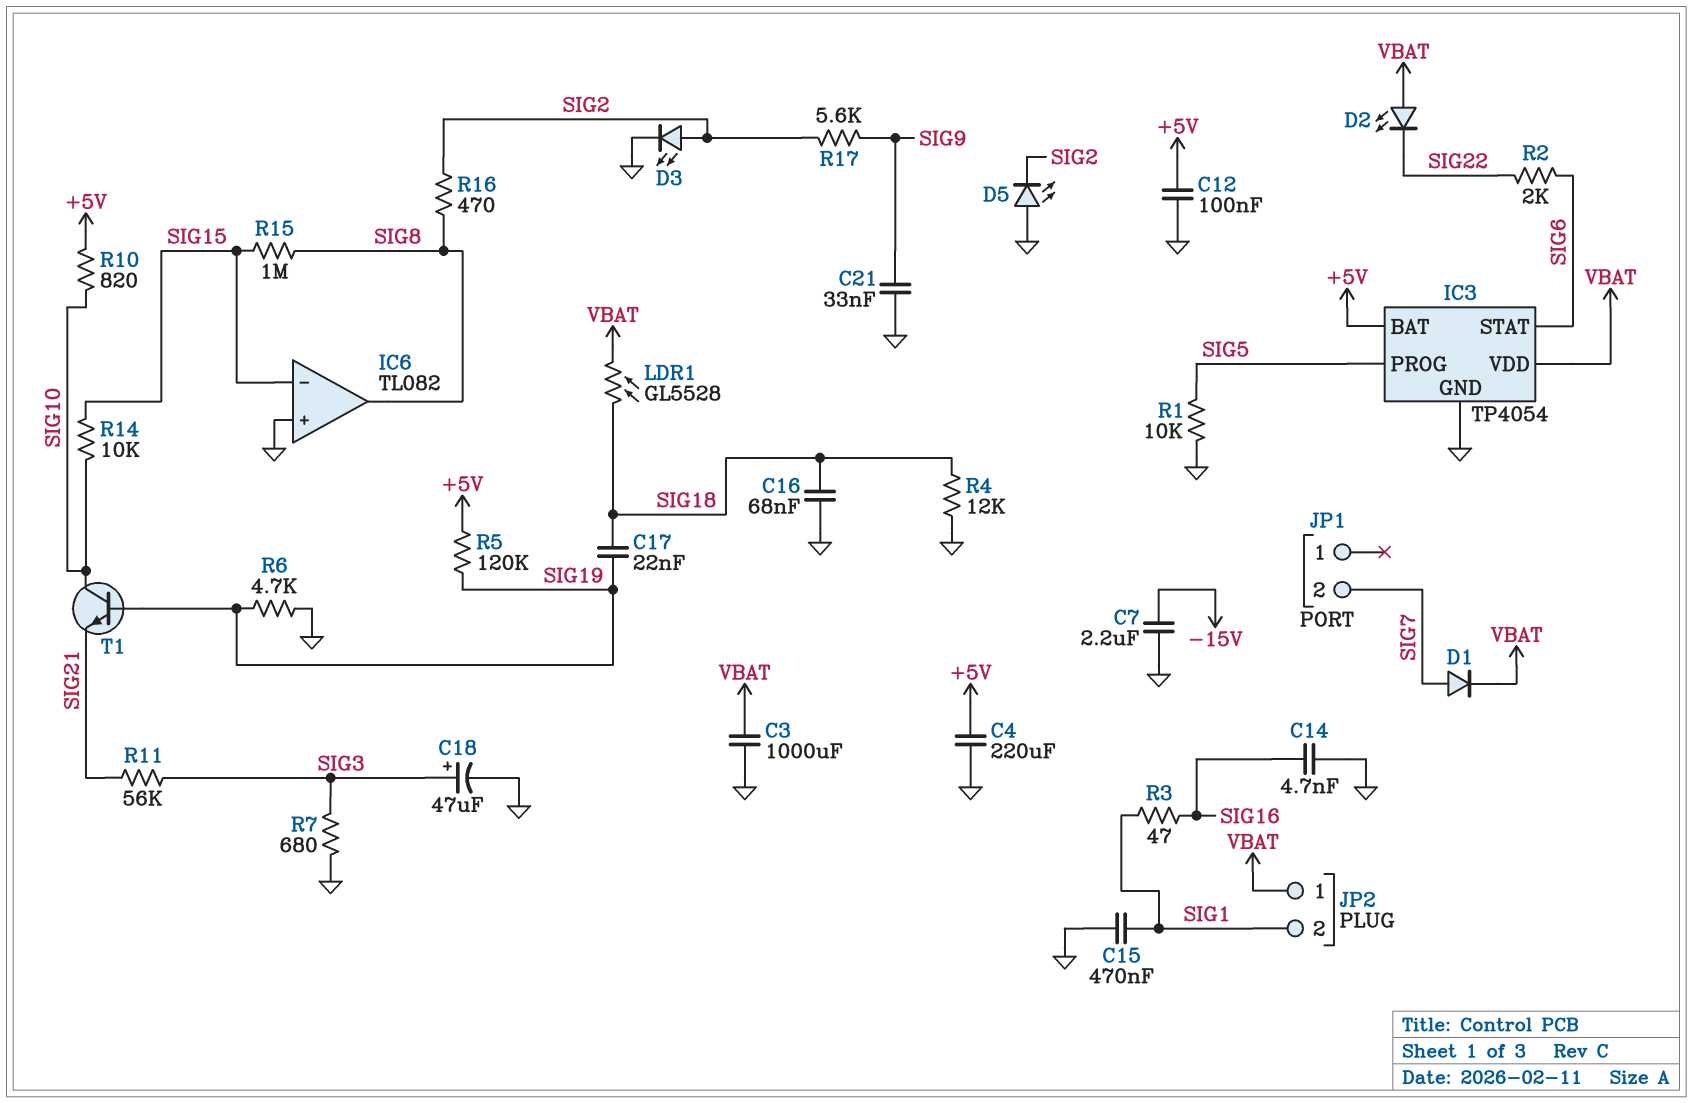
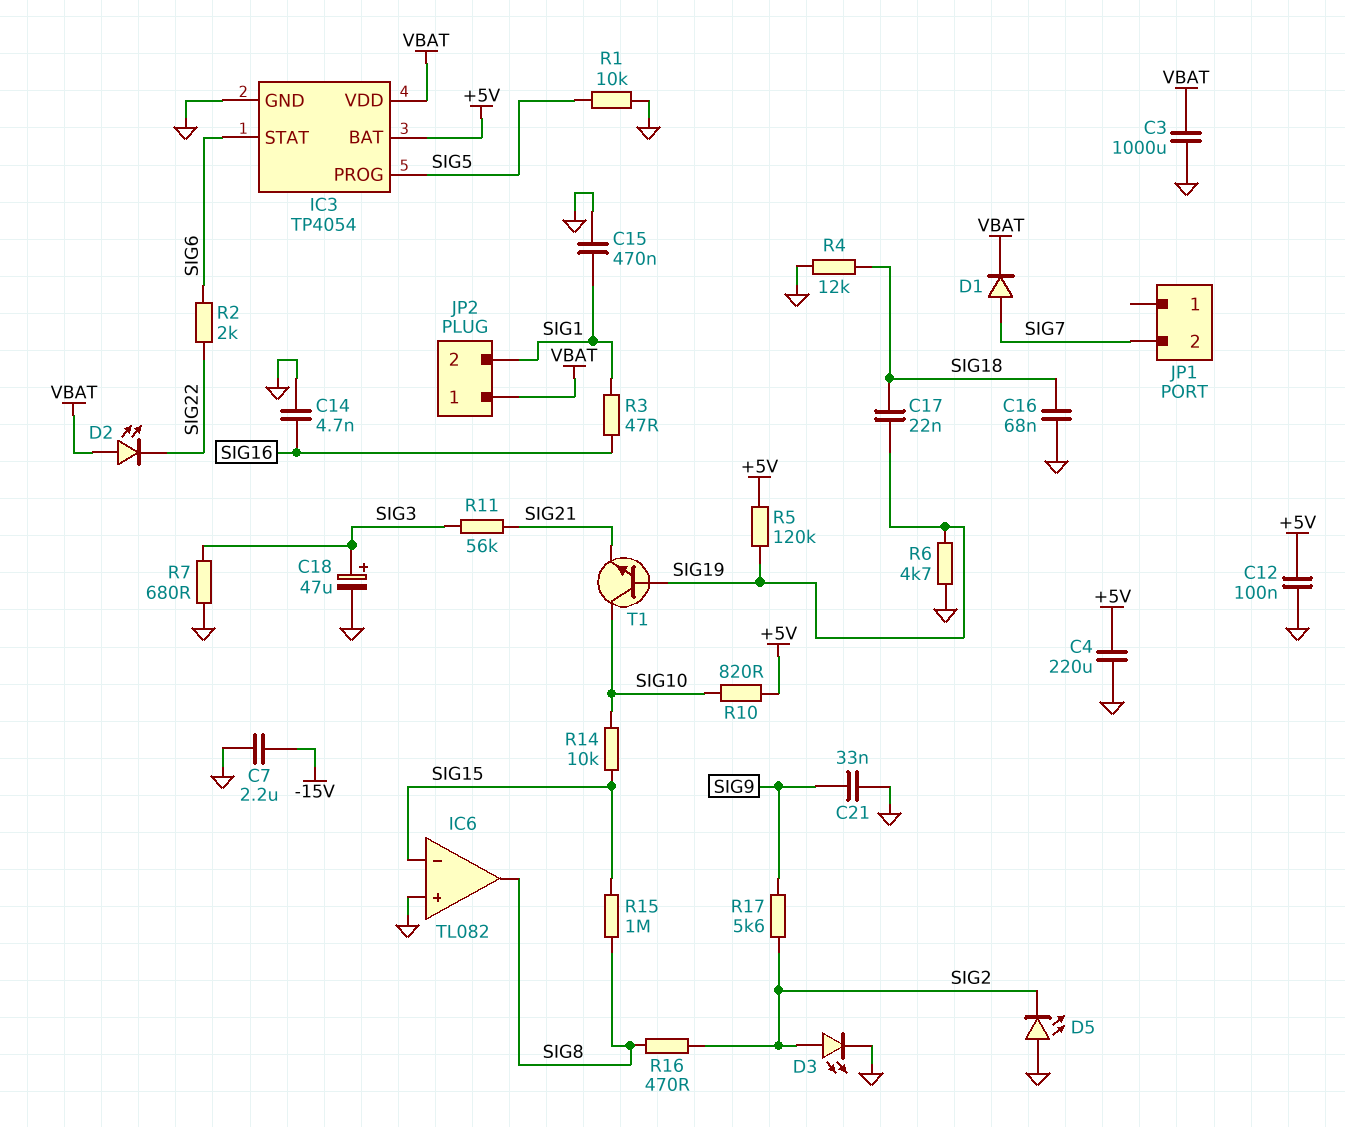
LDR1: GL5528 (SIG18, VBAT) -> none

